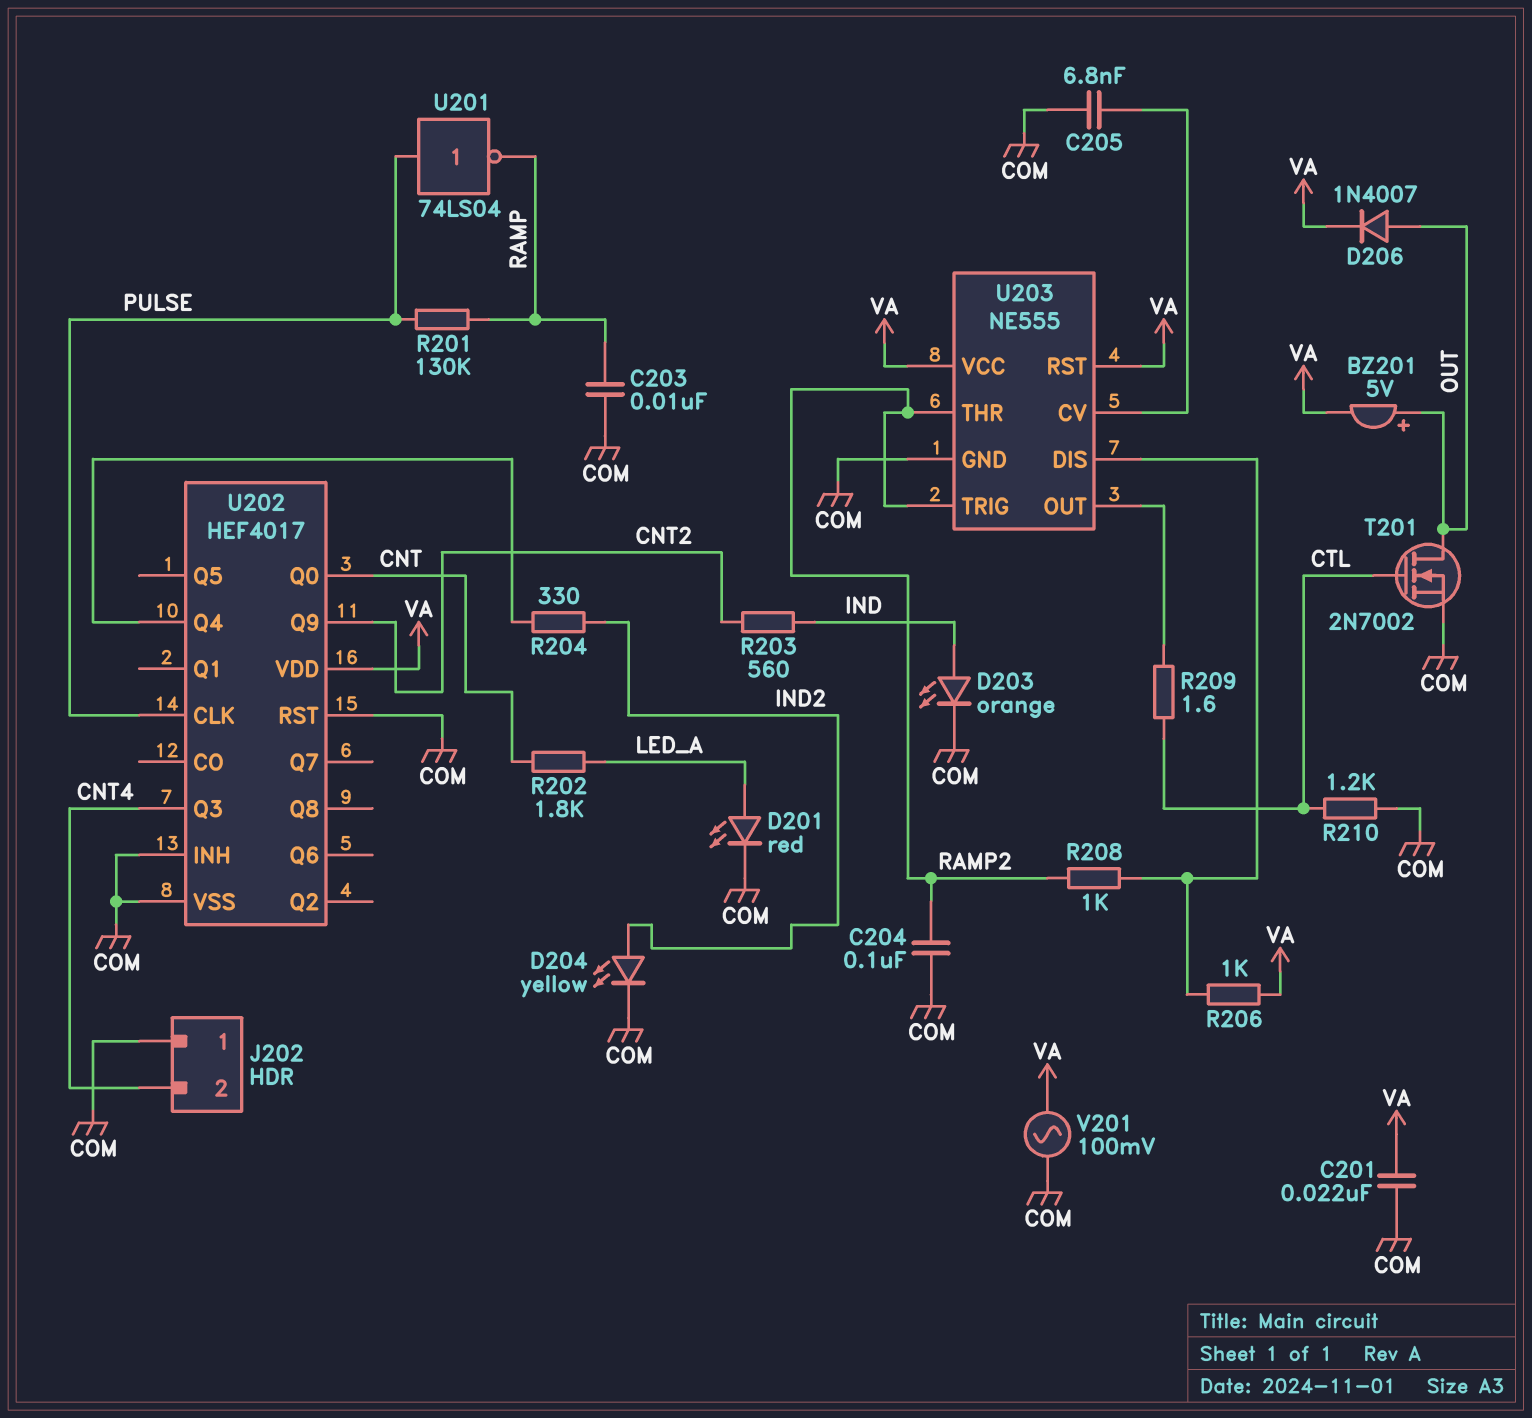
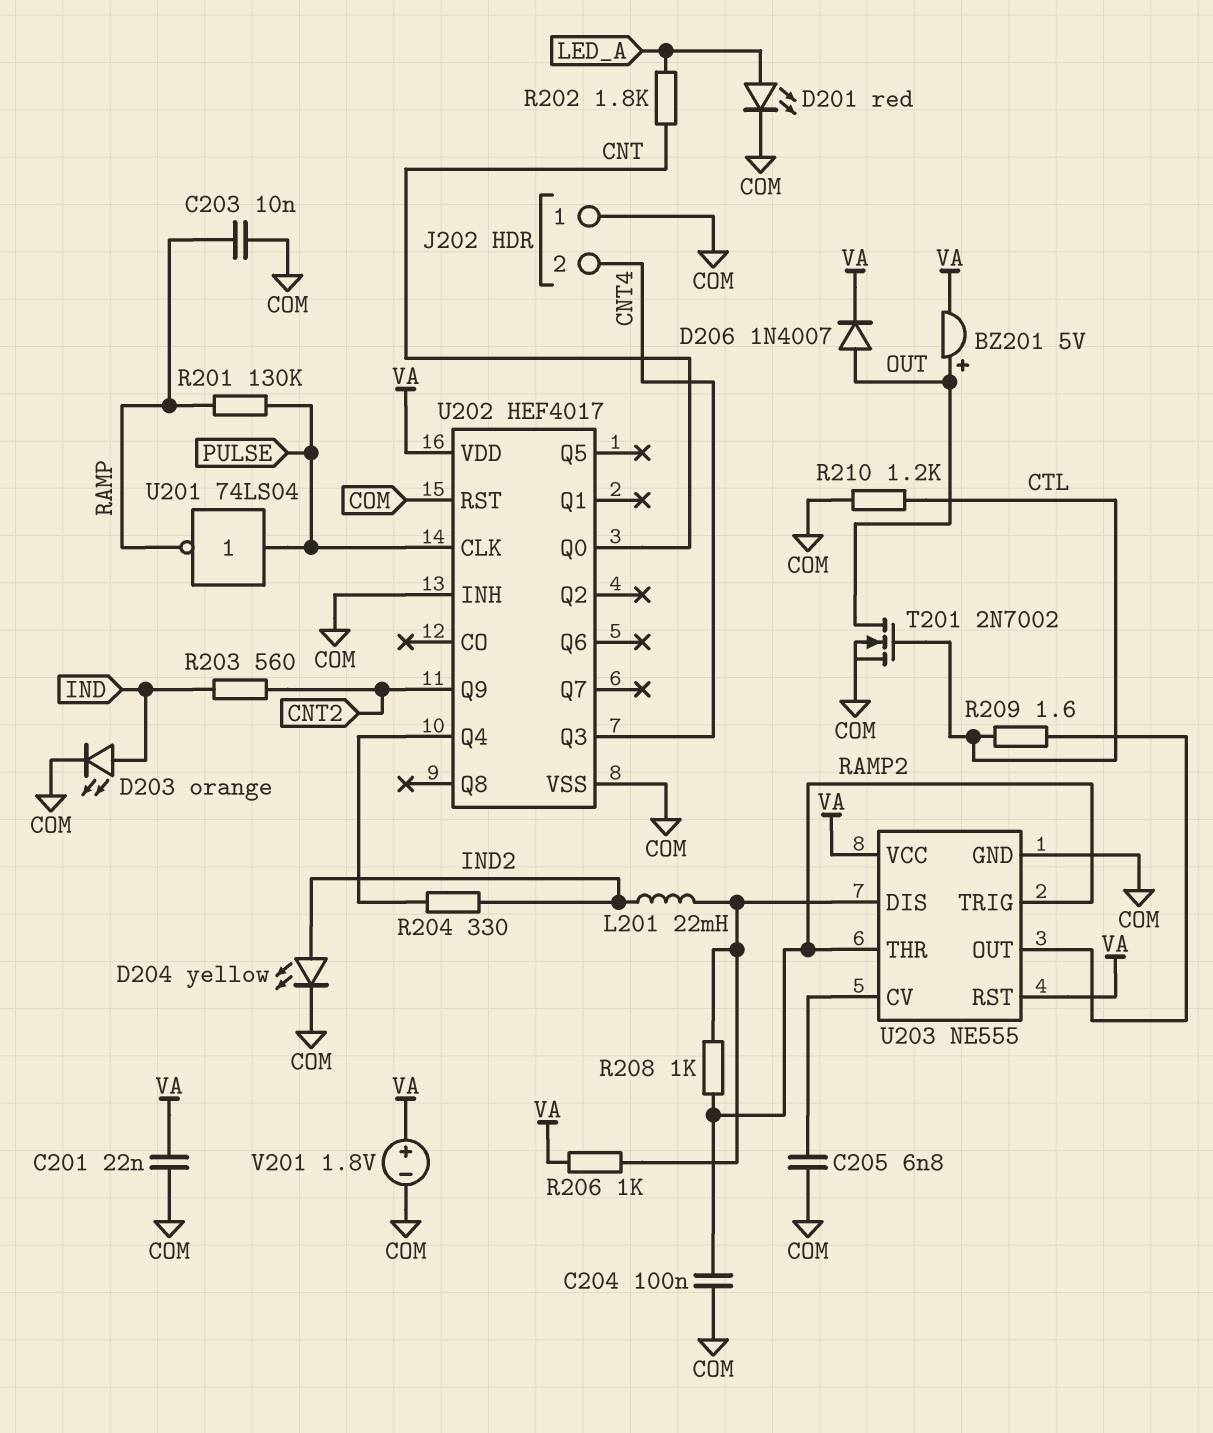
L201: none -> 22mH (IND2, U203/DIS)
V201: AC 100mV (COM, VA) -> 1.8V (plus VA, minus COM)

